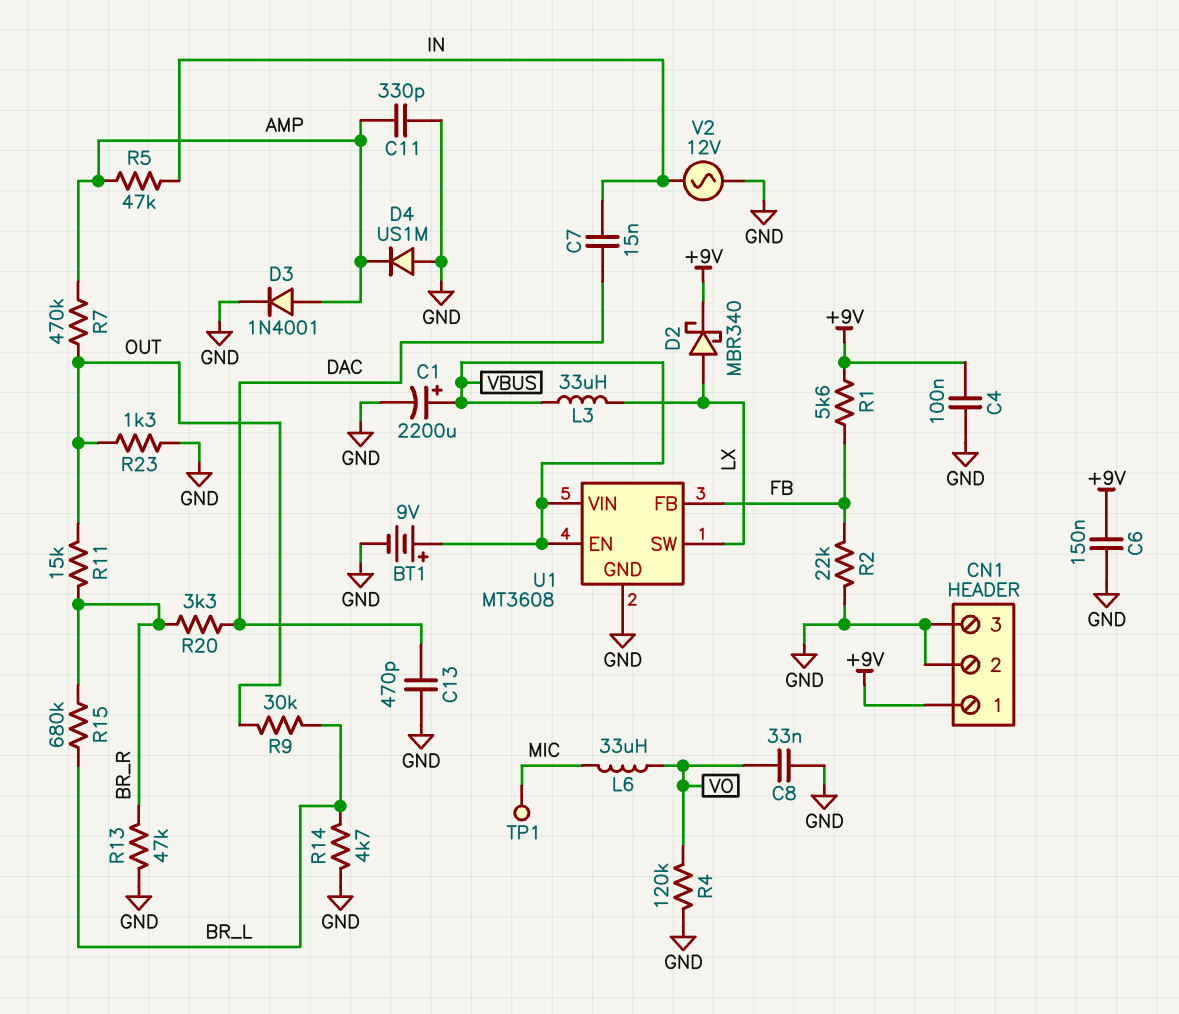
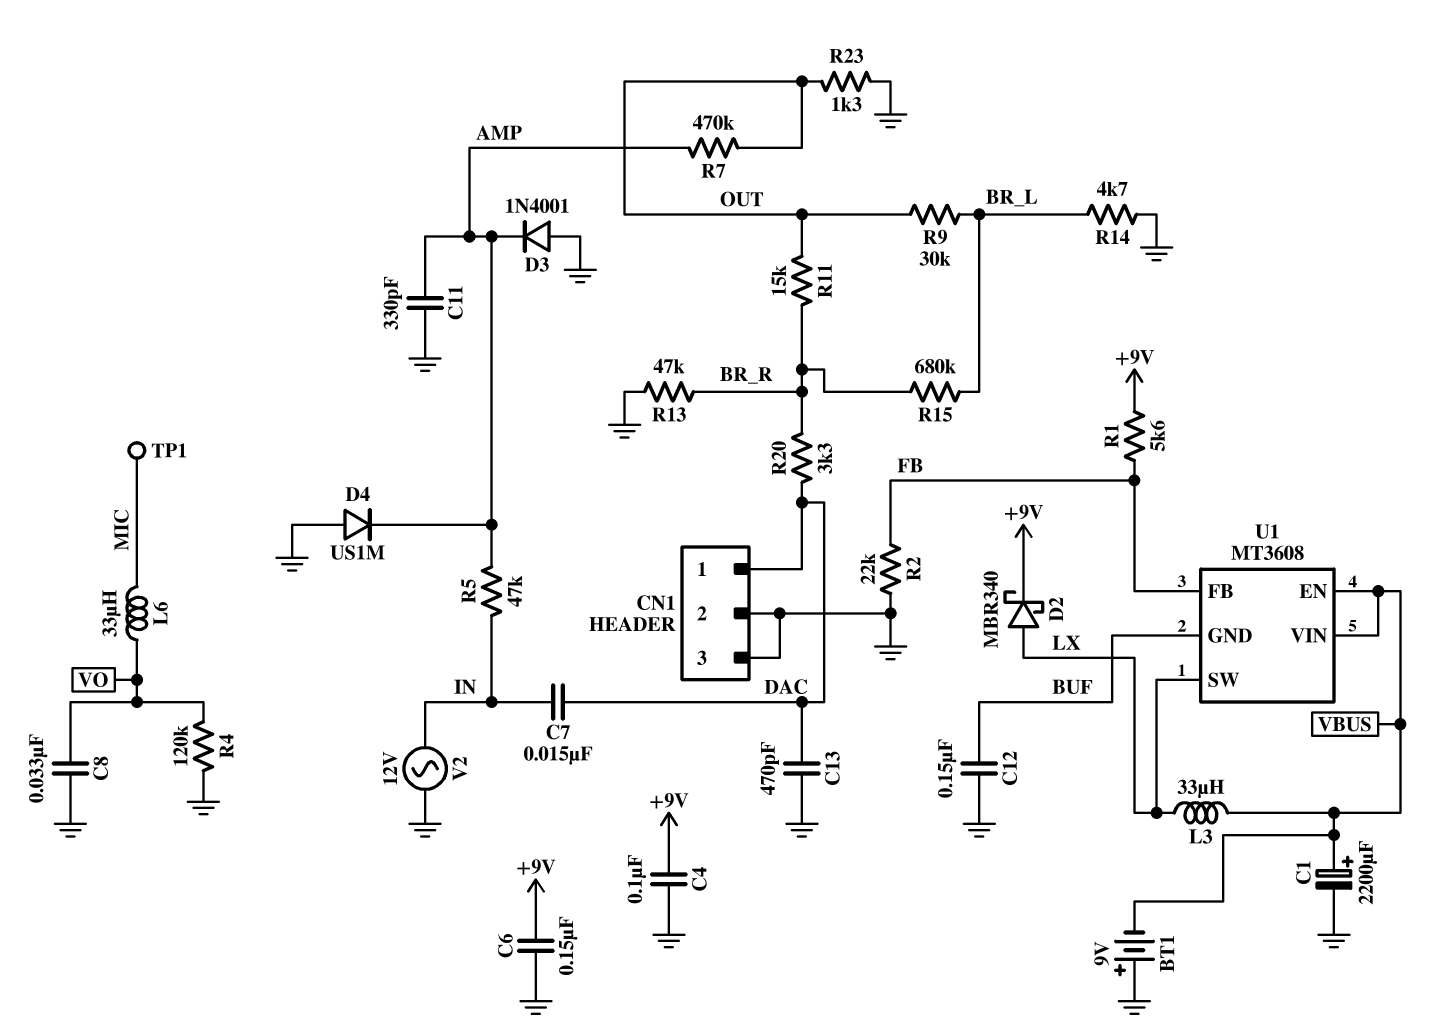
BT1: 9V (plus VBUS, minus GND) -> 9V (plus GND, minus VBUS)
C12: none -> 150nF (BUF, GND)
CN1 pin 1: +9V -> DAC
D3: diode 1N4001 (A AMP, K GND) -> diode 1N4001 (A GND, K AMP)
U1 pin GND: GND -> BUF

